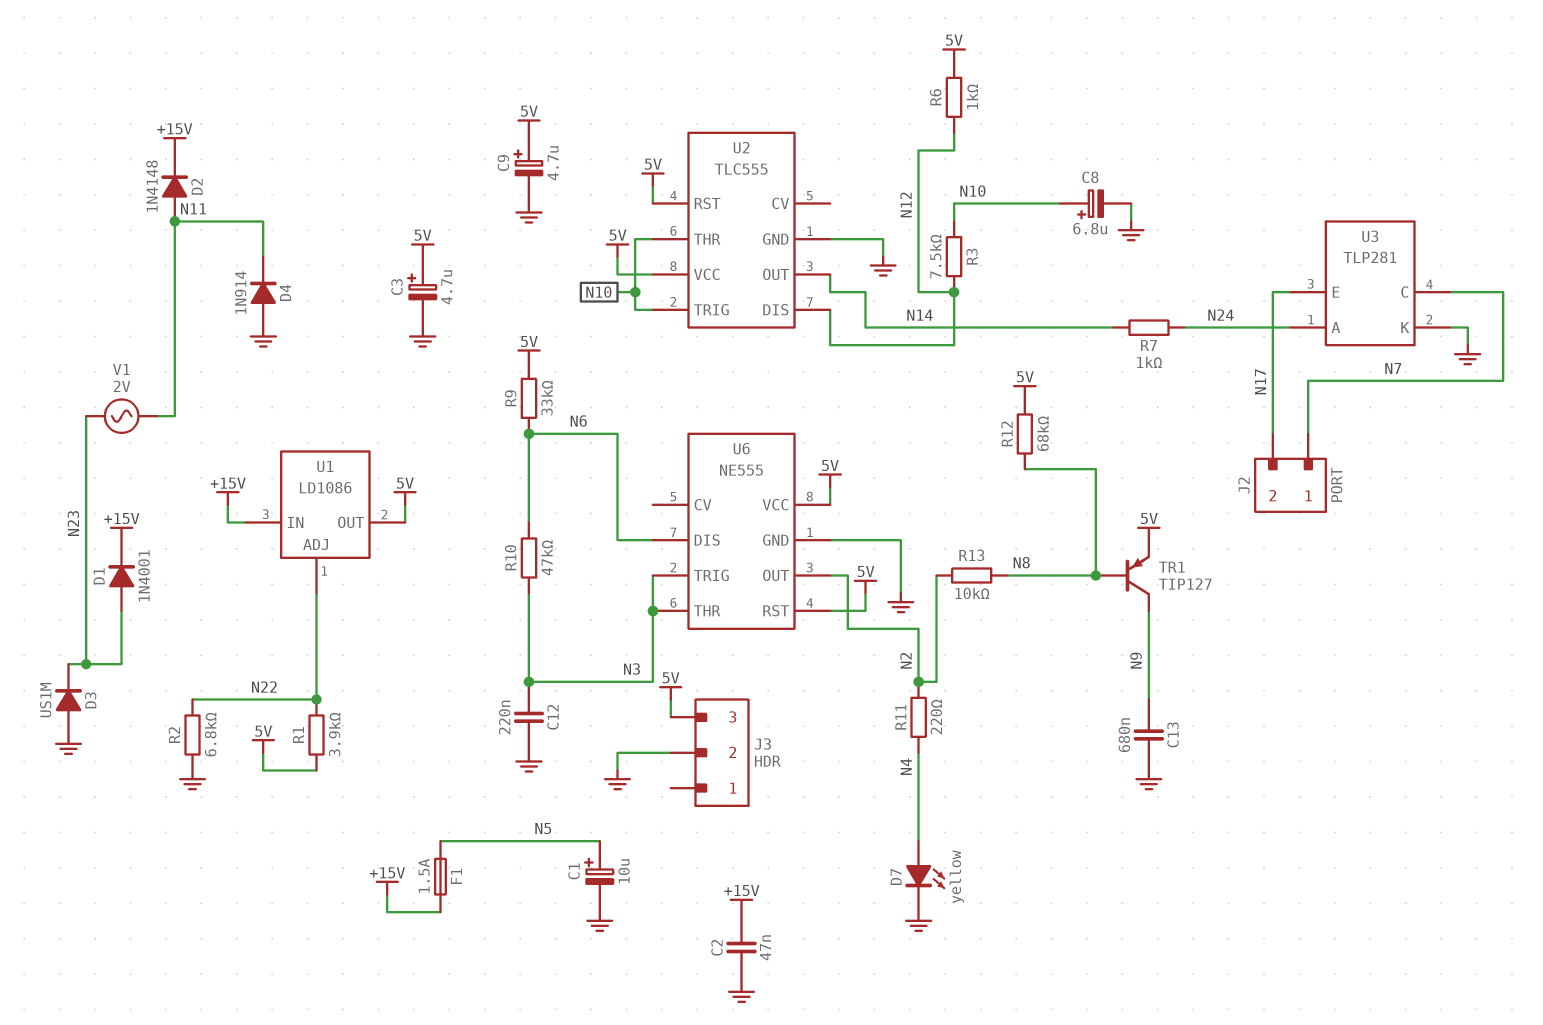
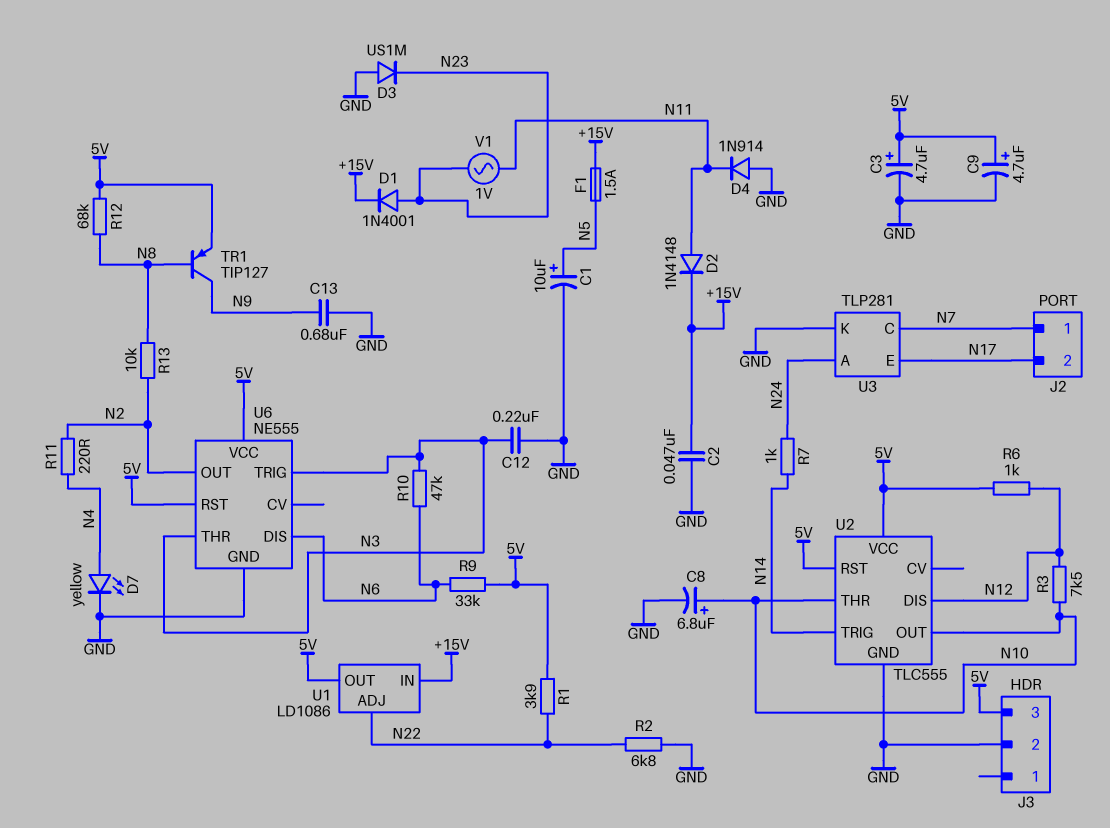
U2 pin OUT: N14 -> N10
U2 pin TRIG: N10 -> N14
V1: AC 2V (N11, N23) -> AC 1V (N11, N23)

